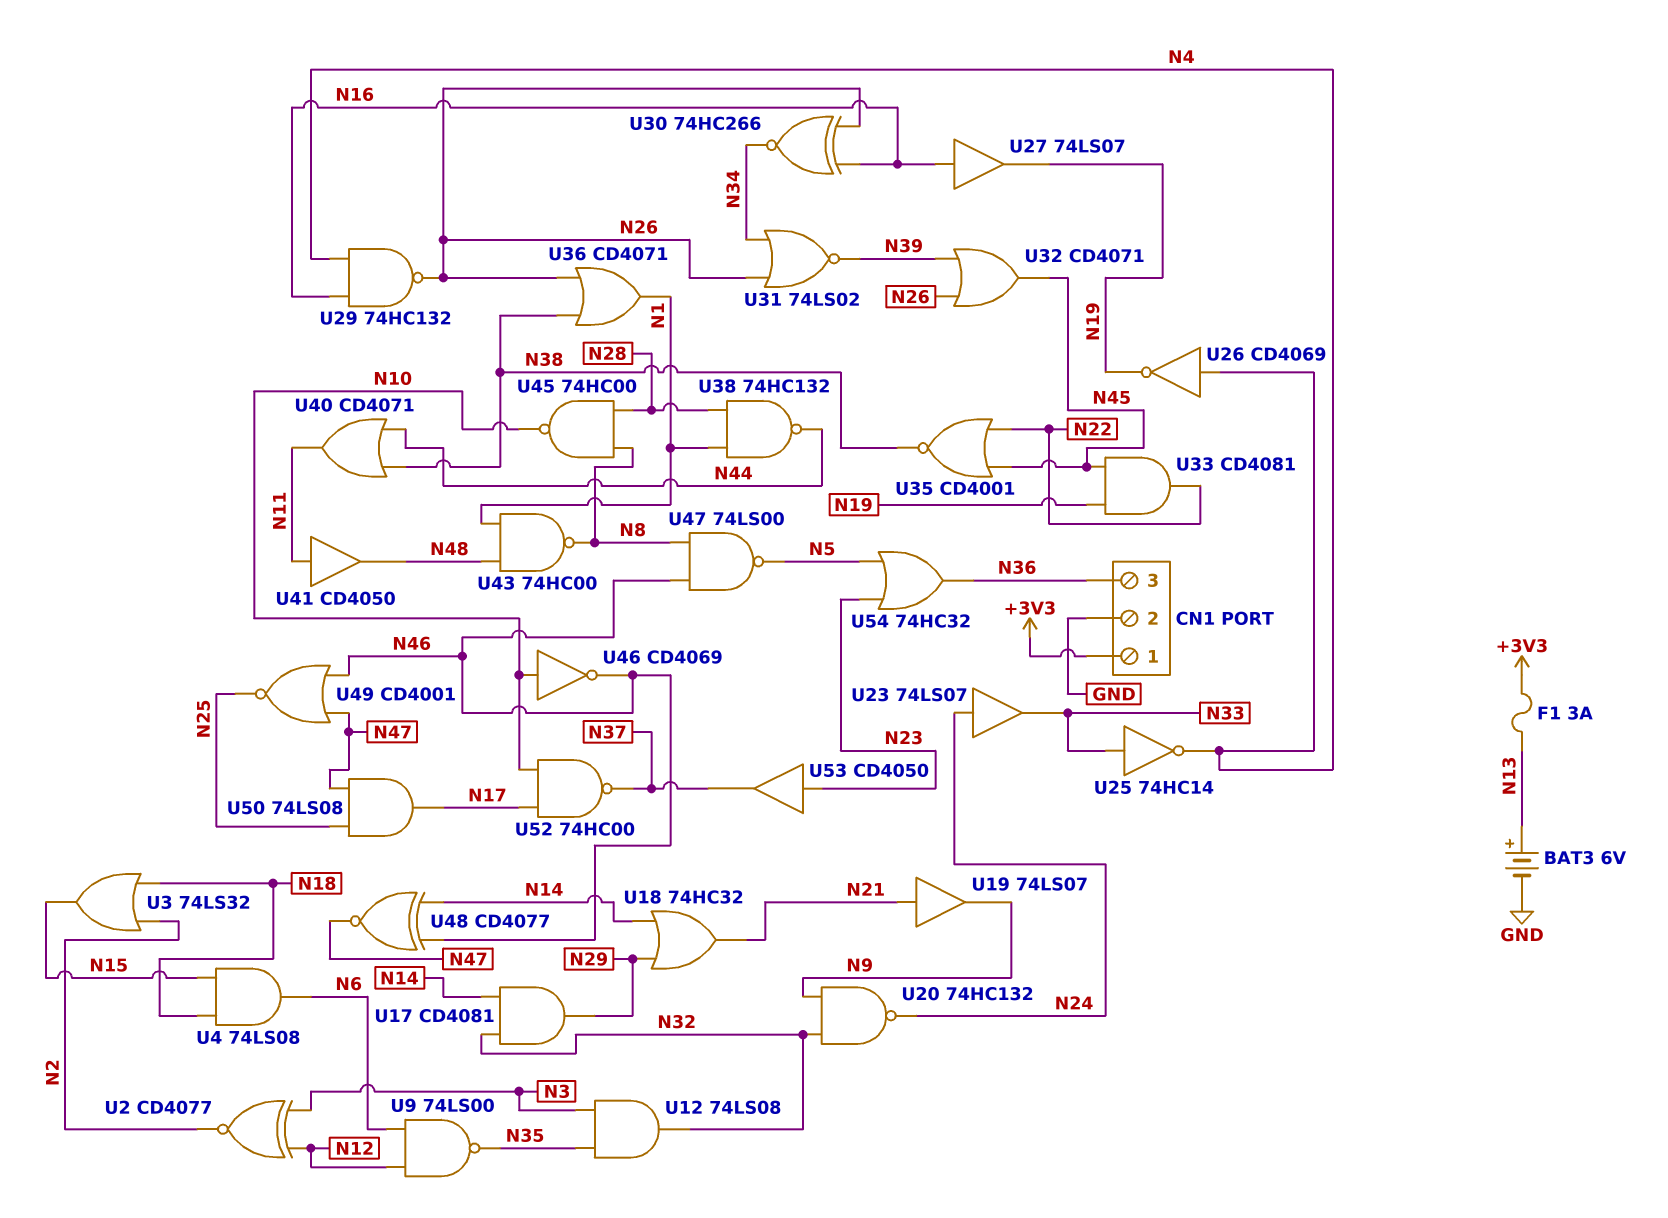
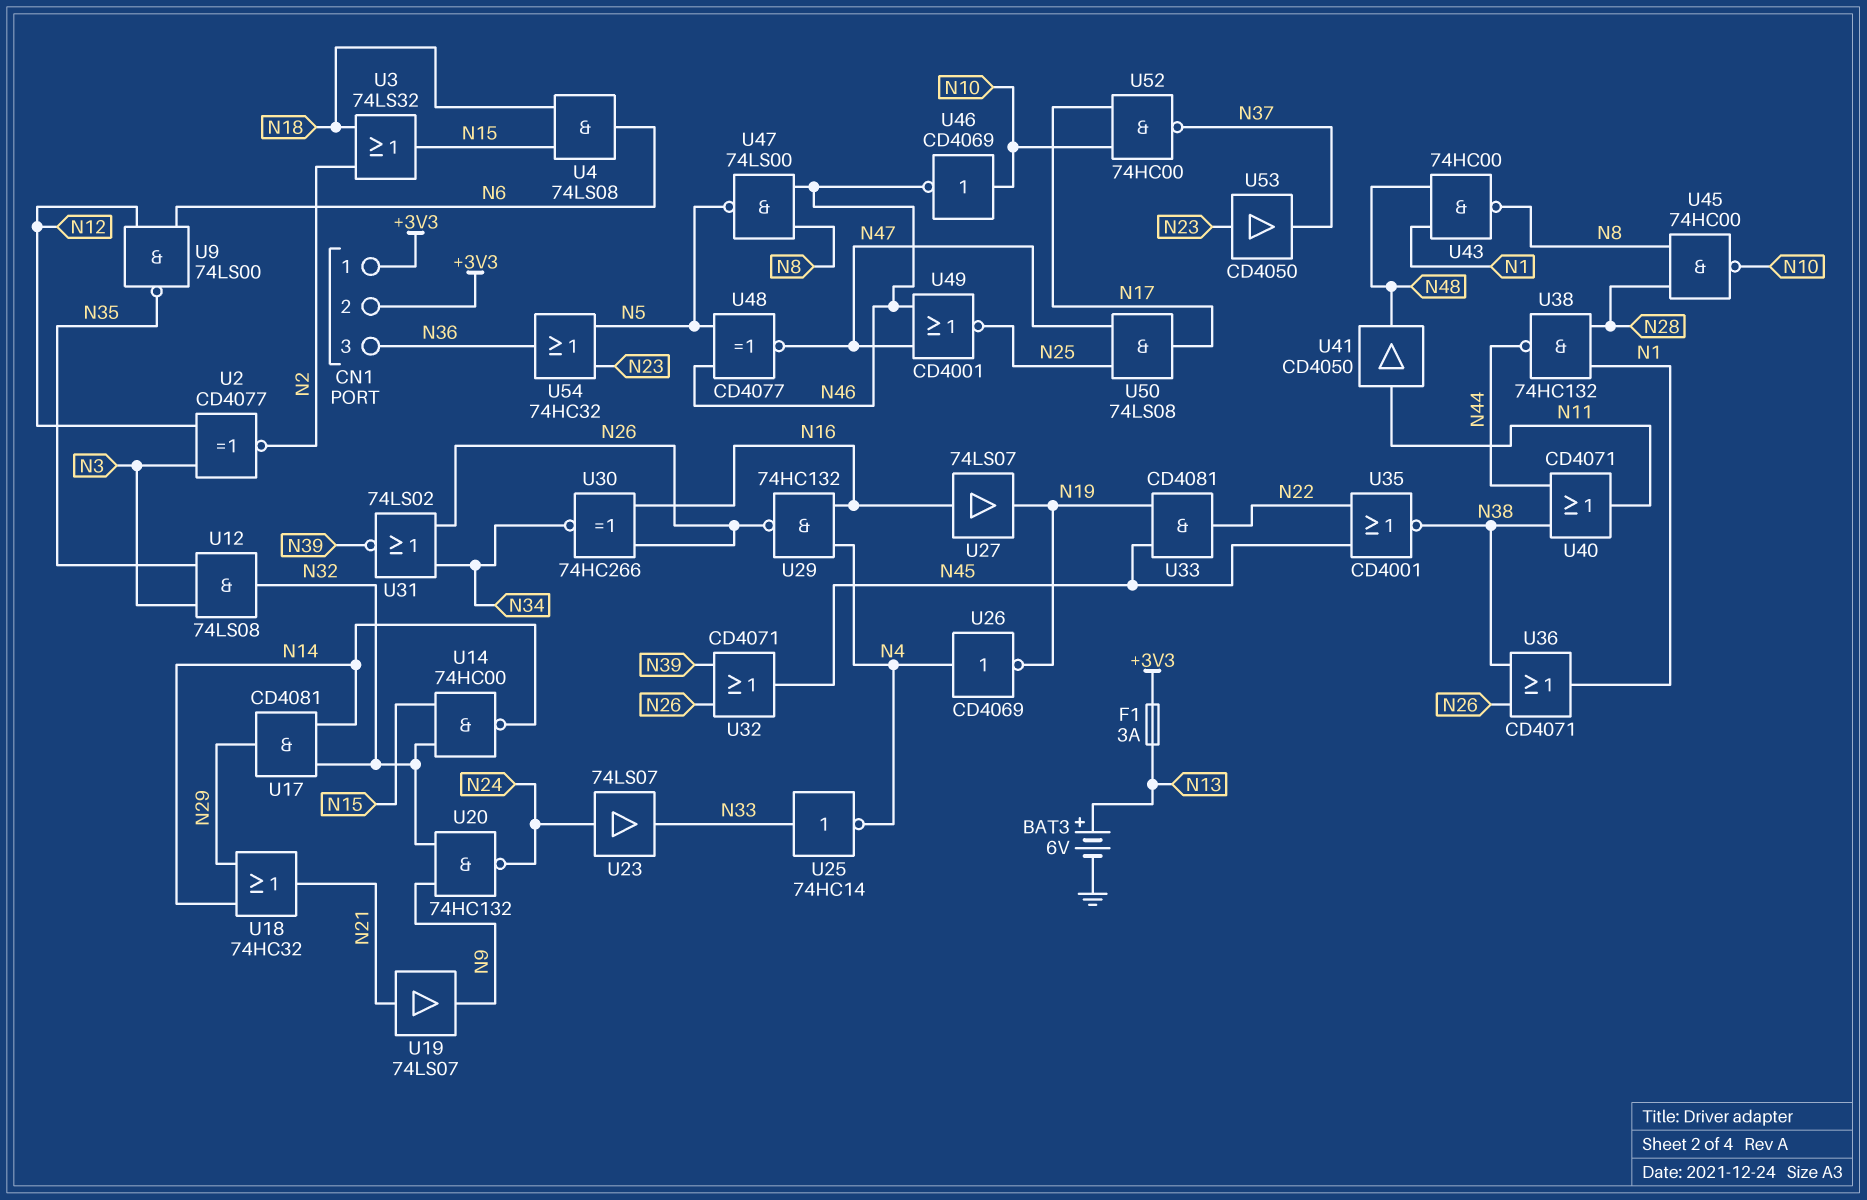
CN1 pin 2: GND -> +3V3
U14: none -> NAND 74HC00 (in N15, in N32, out N14)
U48: XNOR CD4077 (in N14, in N46, out N47) -> XNOR CD4077 (in N5, in N46, out N47)

